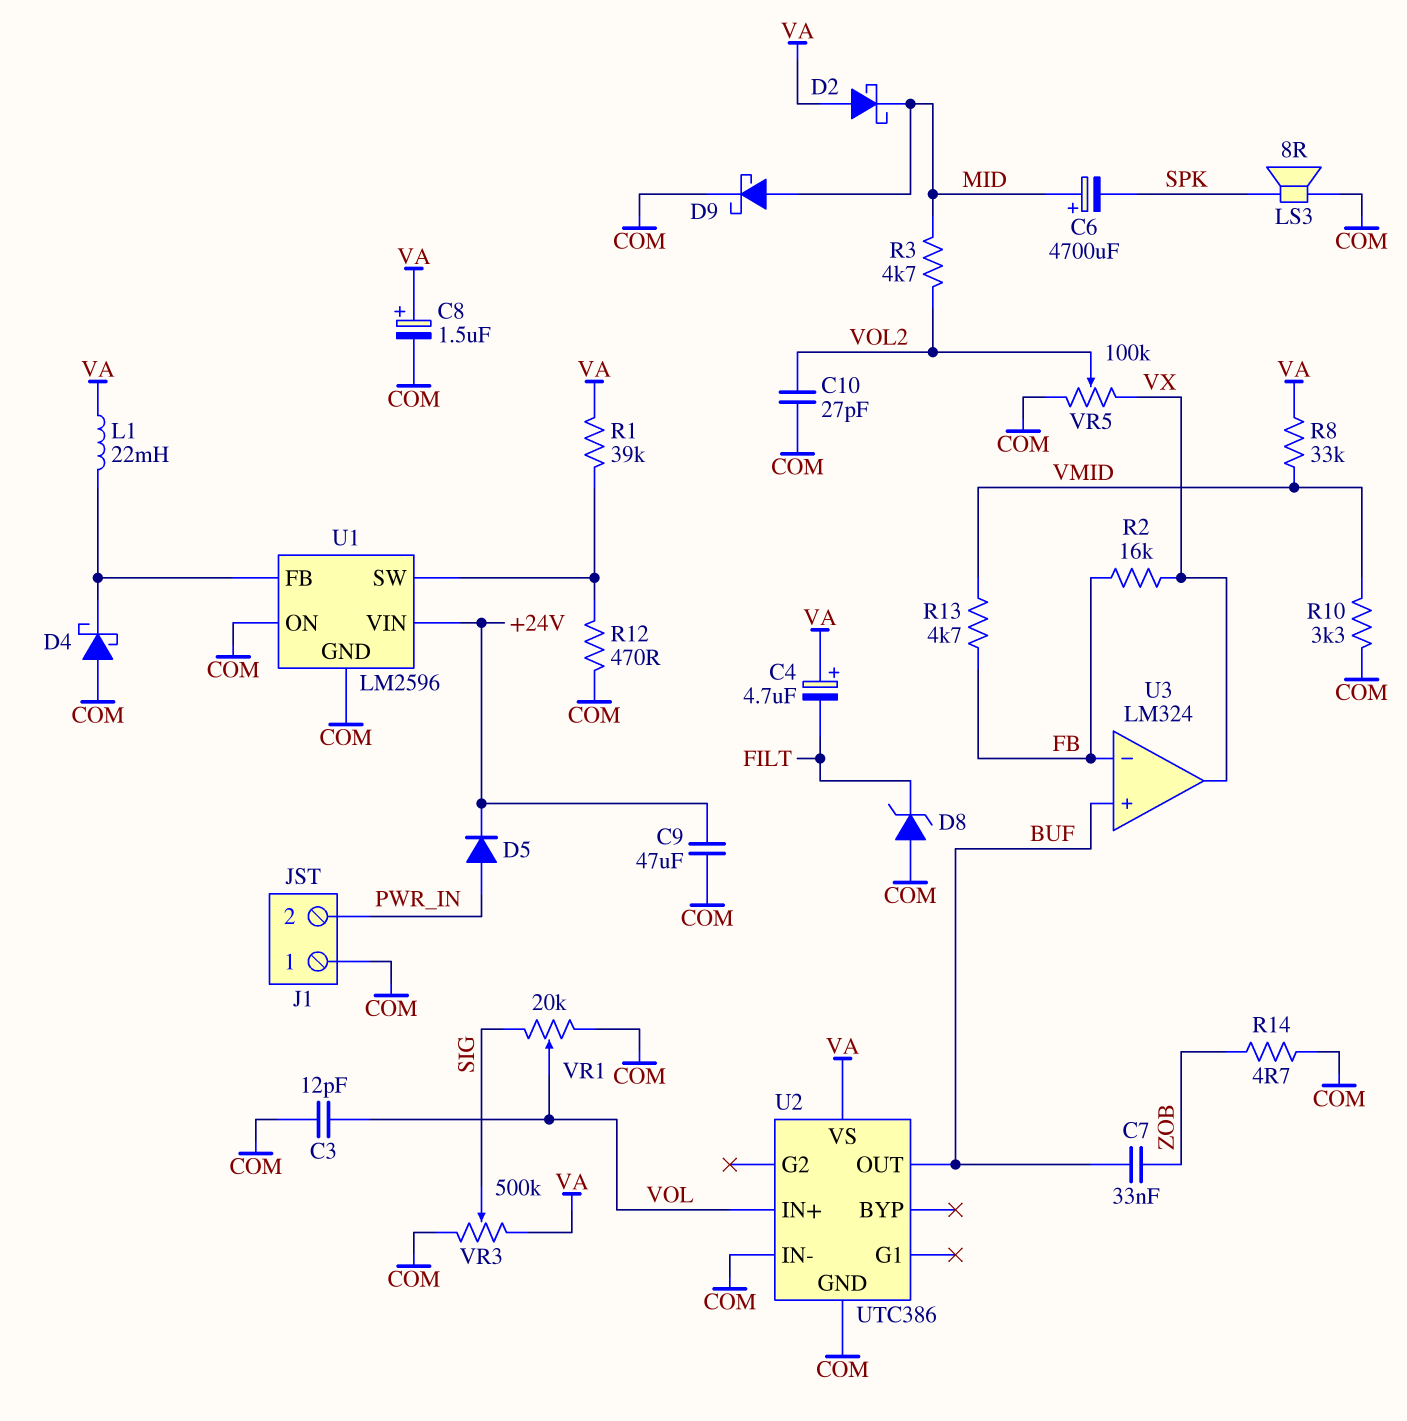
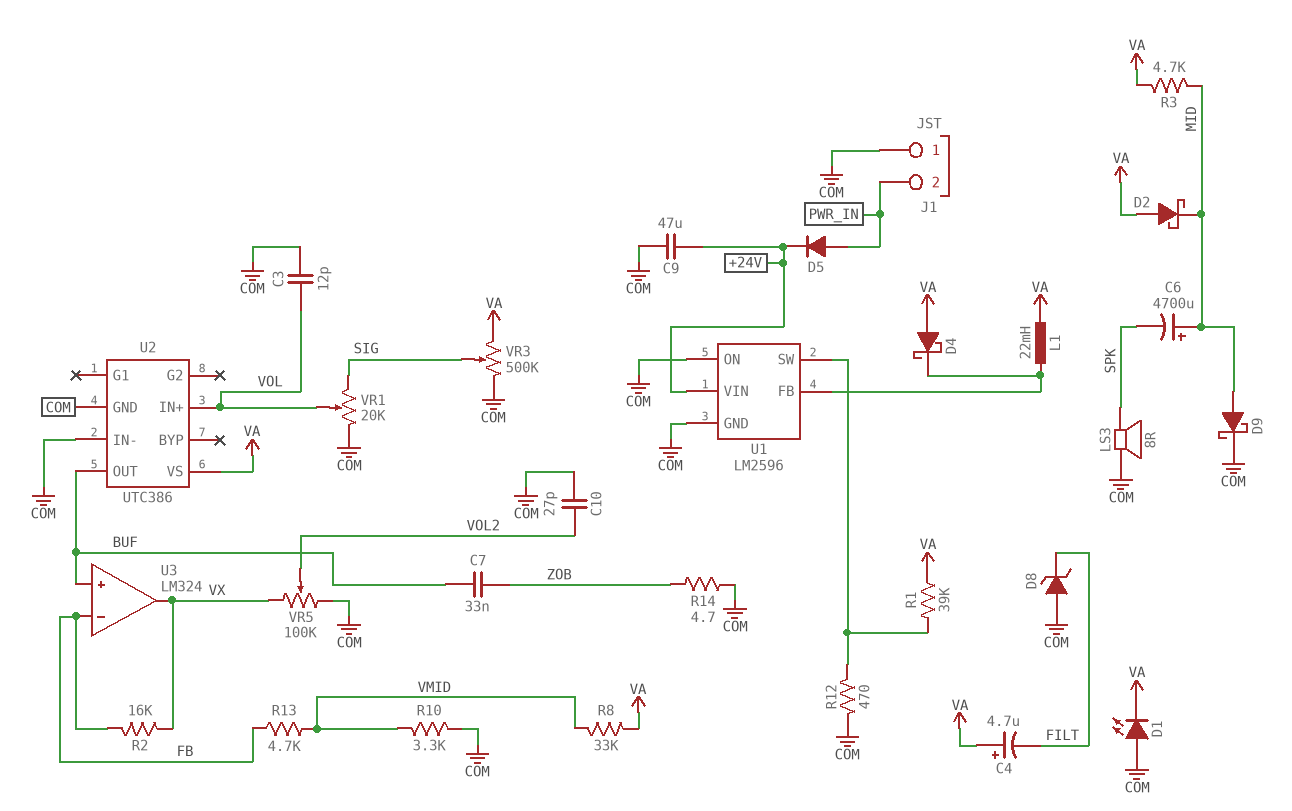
C8: 1.5uF (plus VA, minus COM) -> none
D1: none -> LED (A COM, K VA)
D4: schottky (A COM, K U1/FB) -> schottky (A VA, K U1/FB)
R3: 4.7k (MID, VOL2) -> 4.7k (MID, VA)

